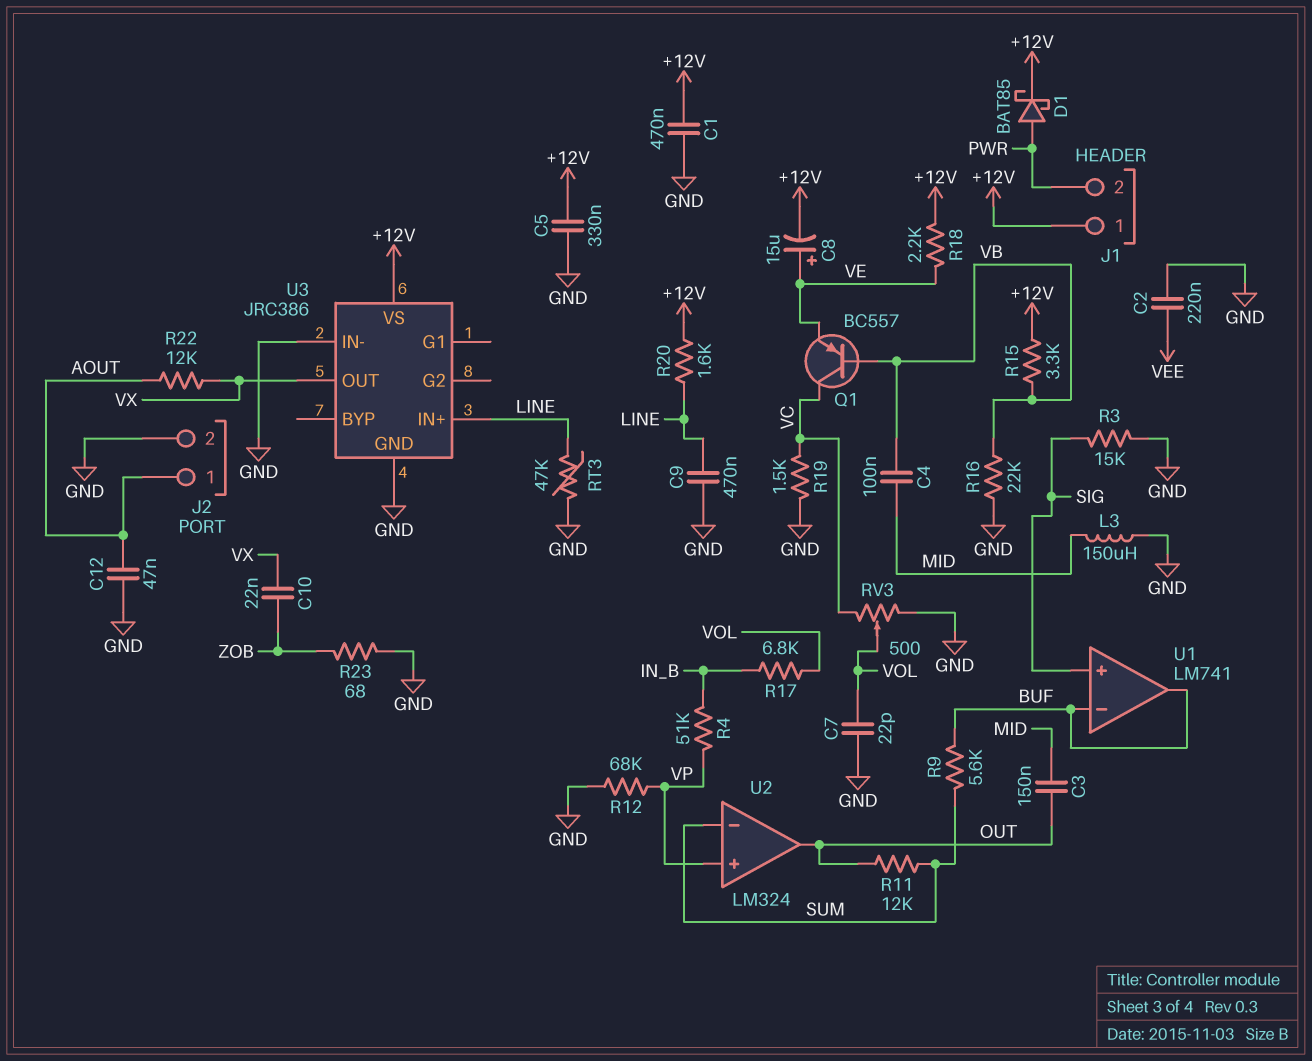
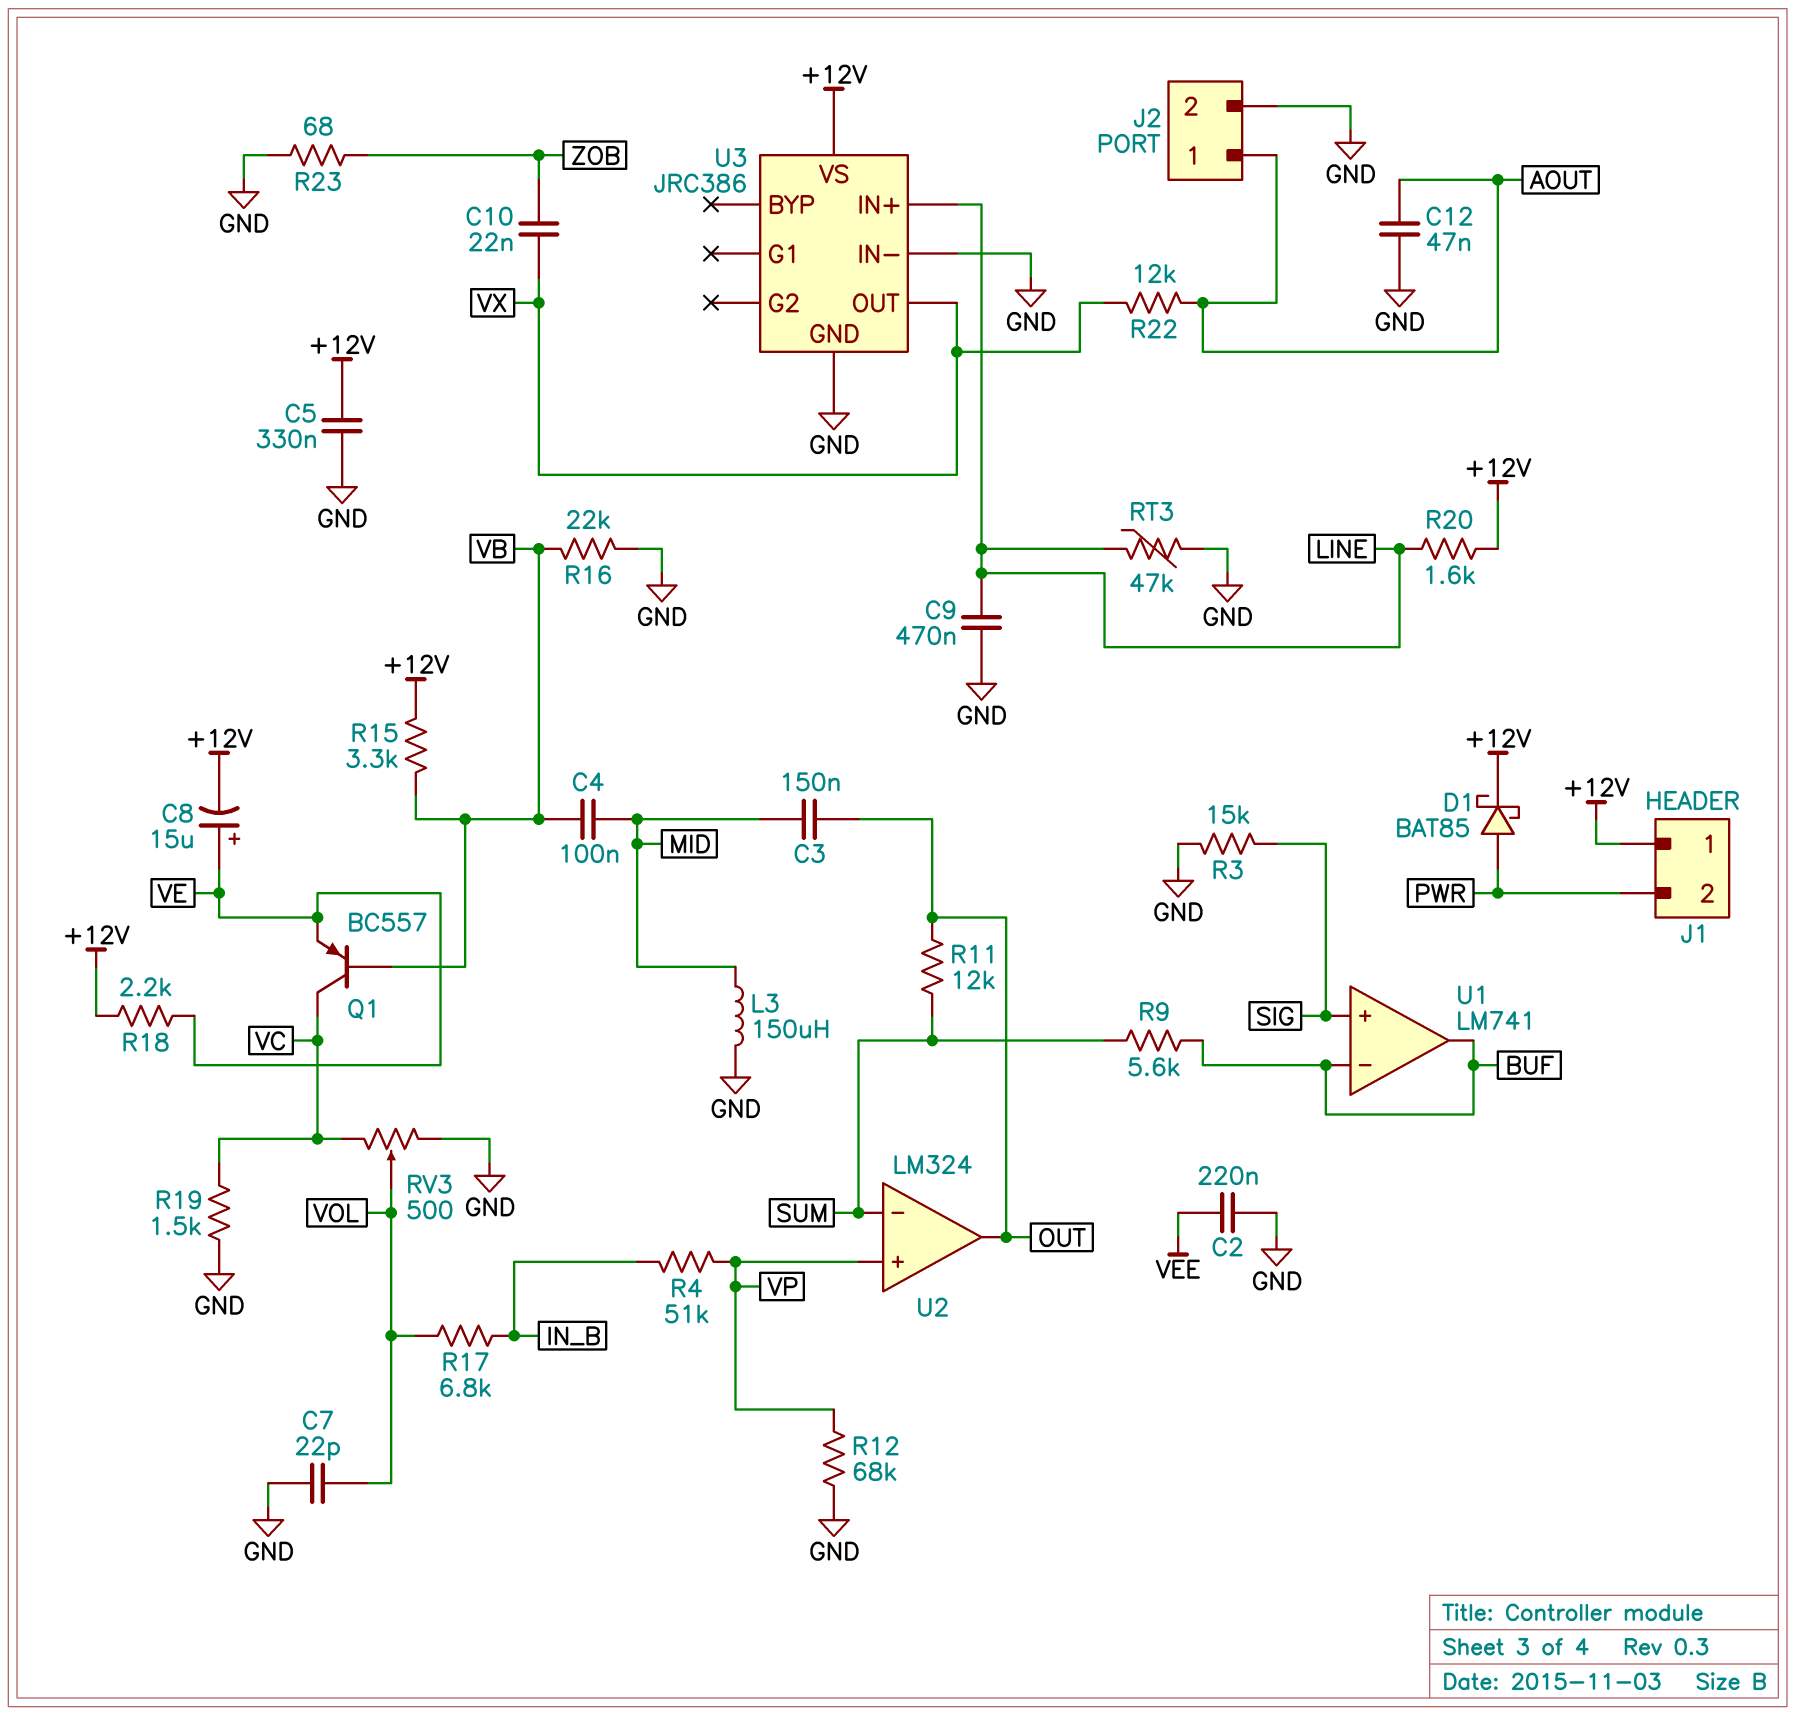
C1: 470nF (+12V, GND) -> none

